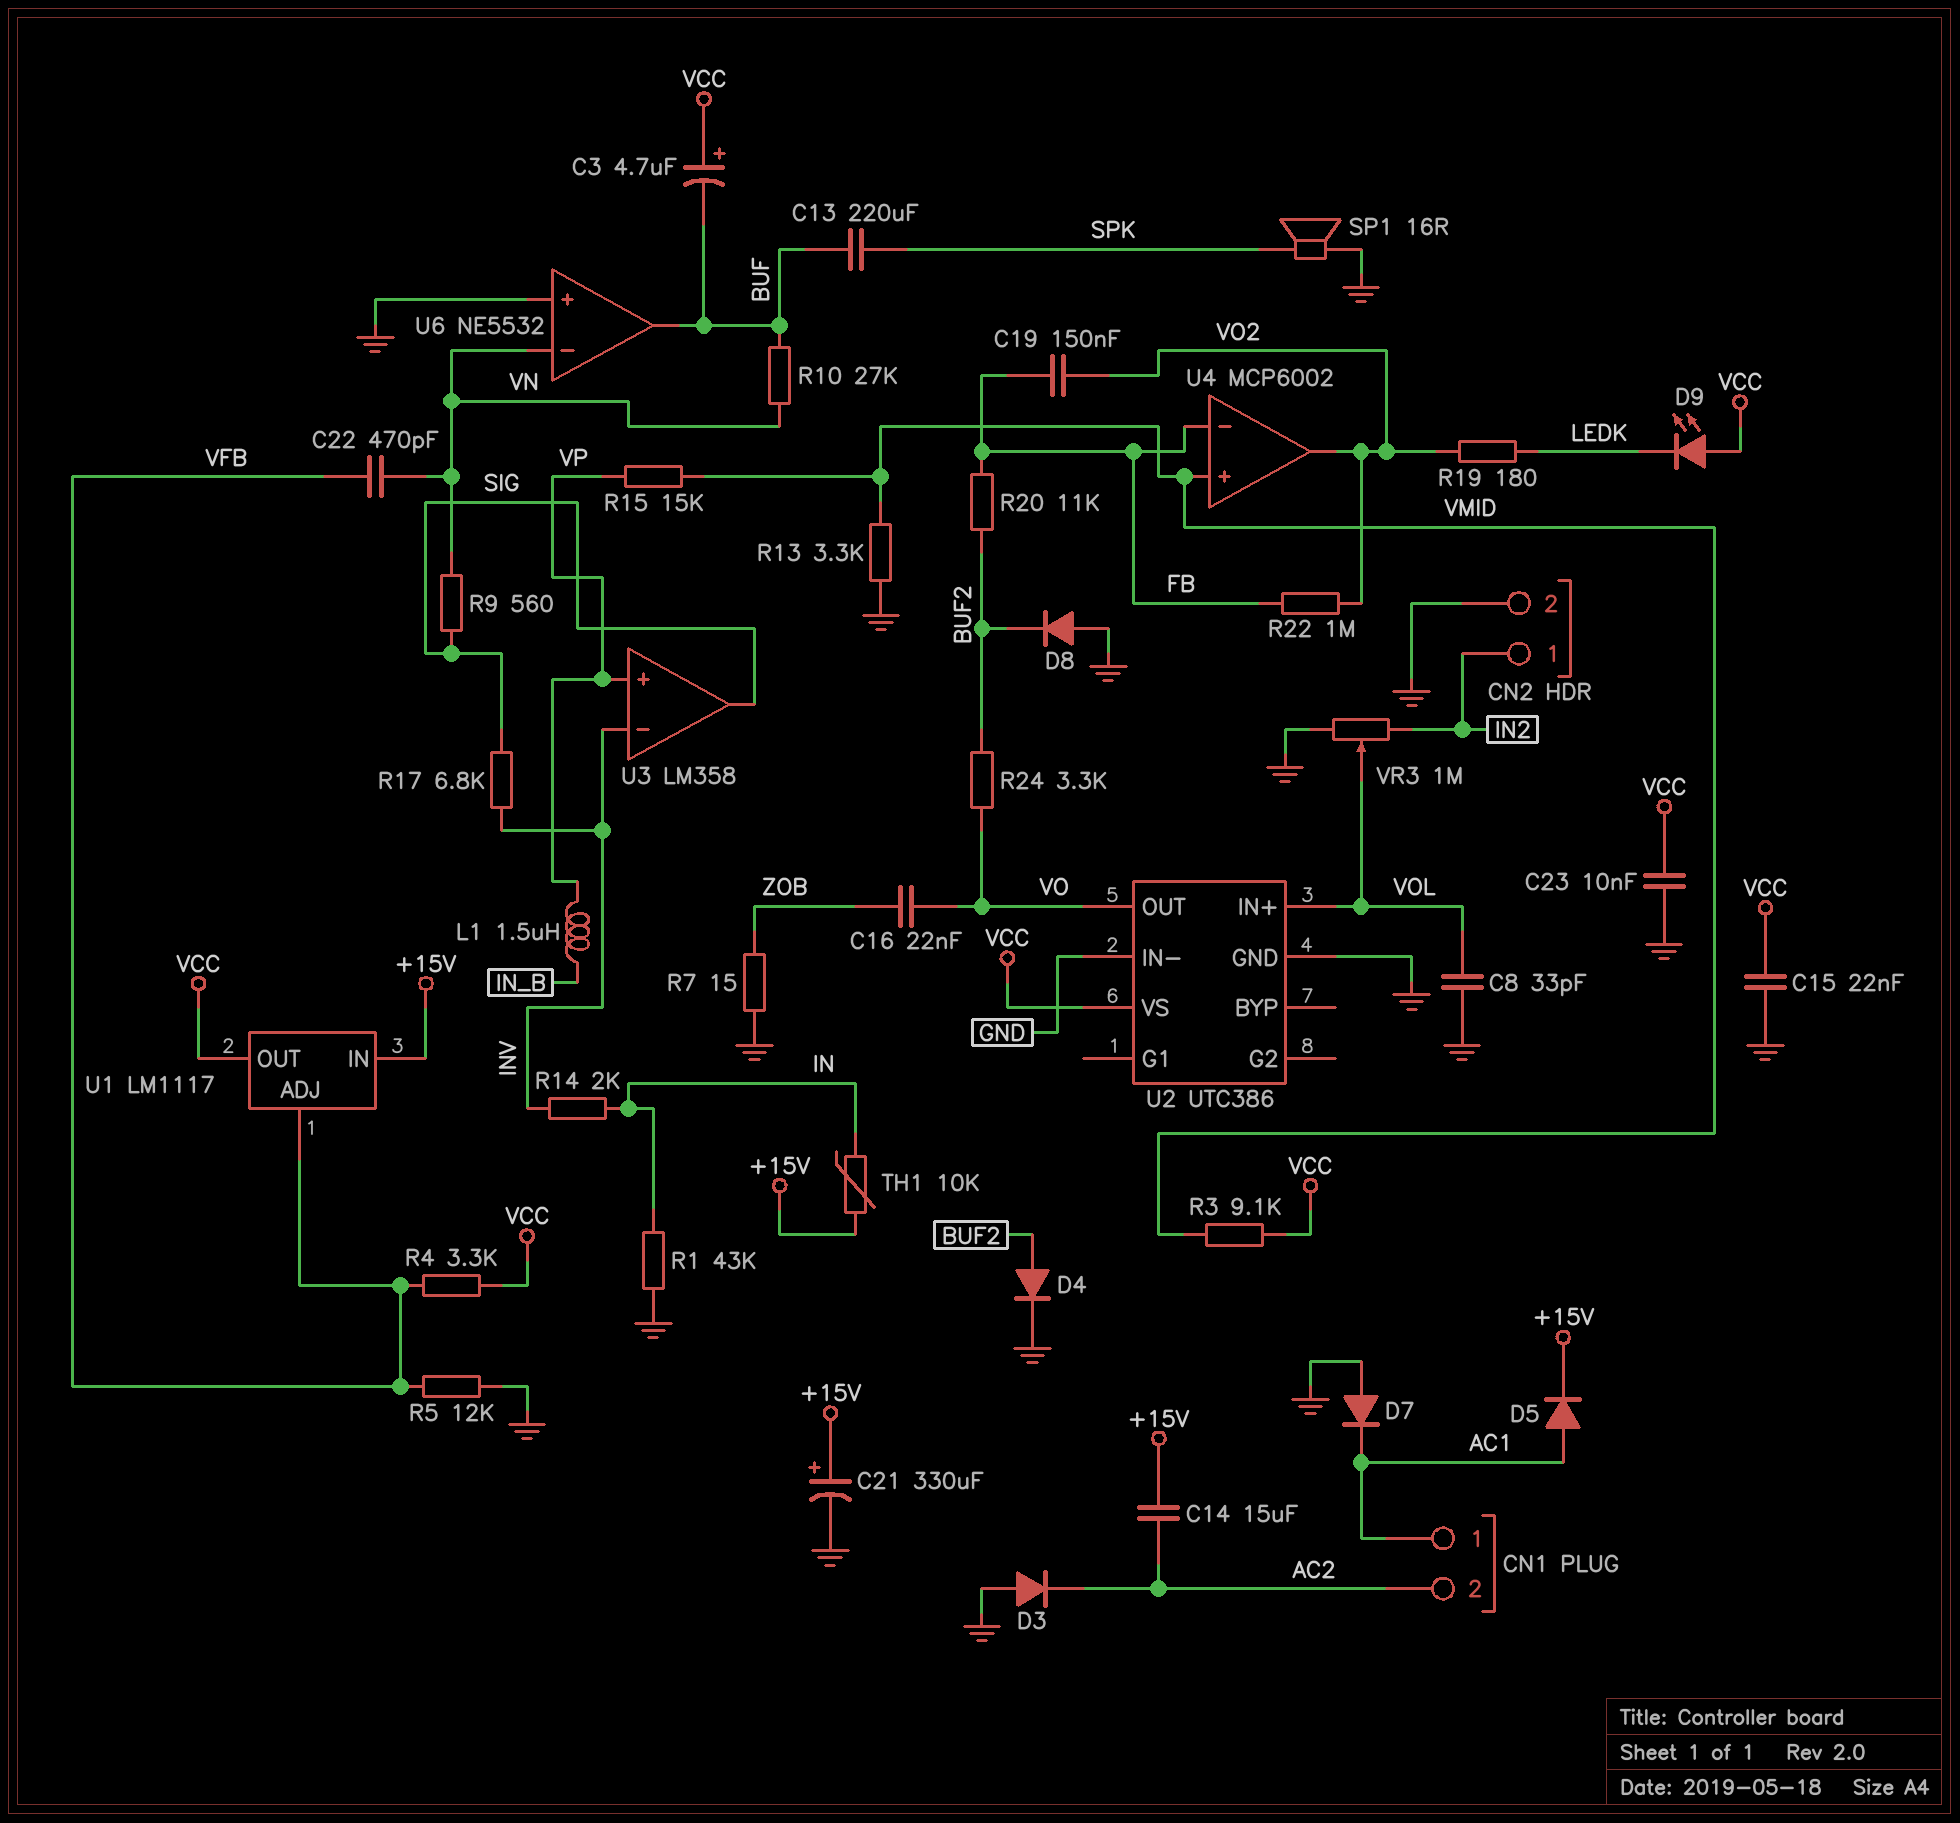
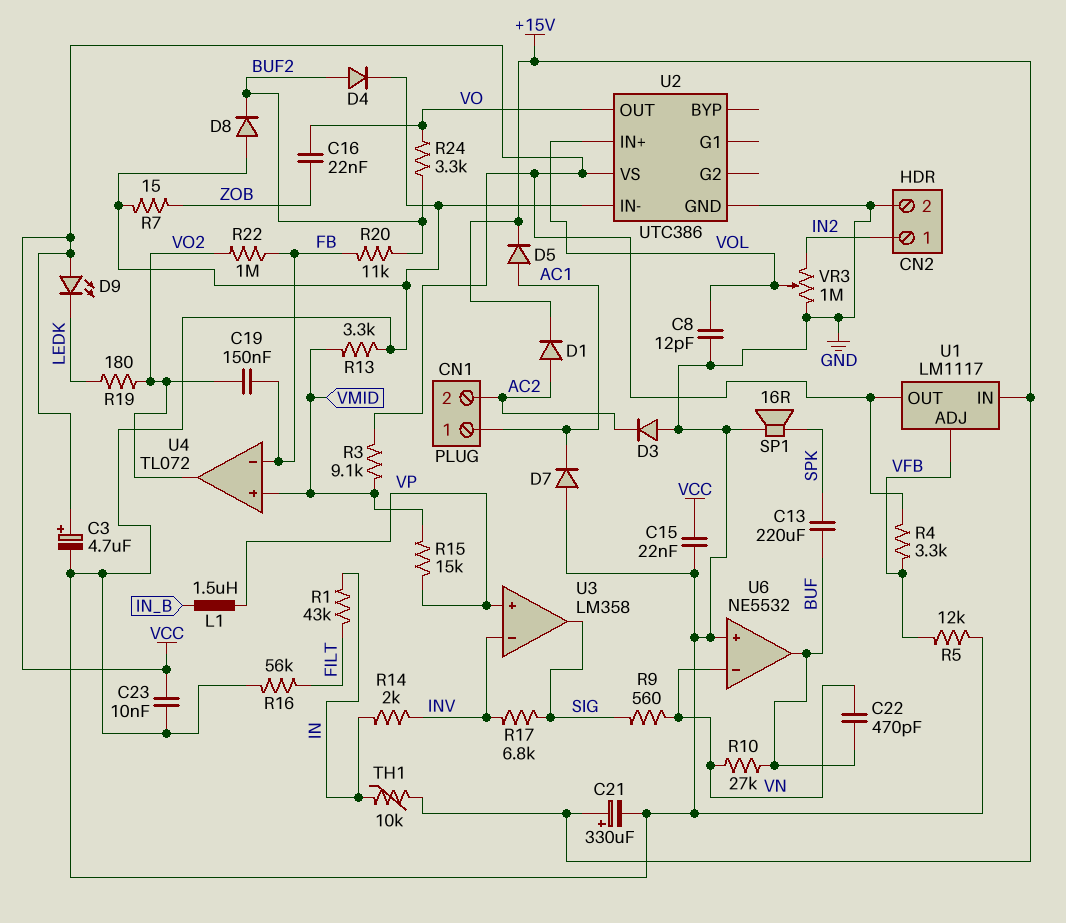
C3: 4.7uF (plus VCC, minus BUF) -> 4.7uF (plus VCC, minus GND)
C8: 33pF (GND, VOL) -> 12pF (GND, VOL)
C14: 15uF (+15V, AC2) -> none
C22: 470pF (VFB, VN) -> 470pF (BUF, VN)
D1: none -> diode (A AC2, K +15V)
R1: 43k (GND, IN) -> 43k (FILT, IN)
R16: none -> 56k (FILT, GND)
U4: MCP6002 -> TL072

